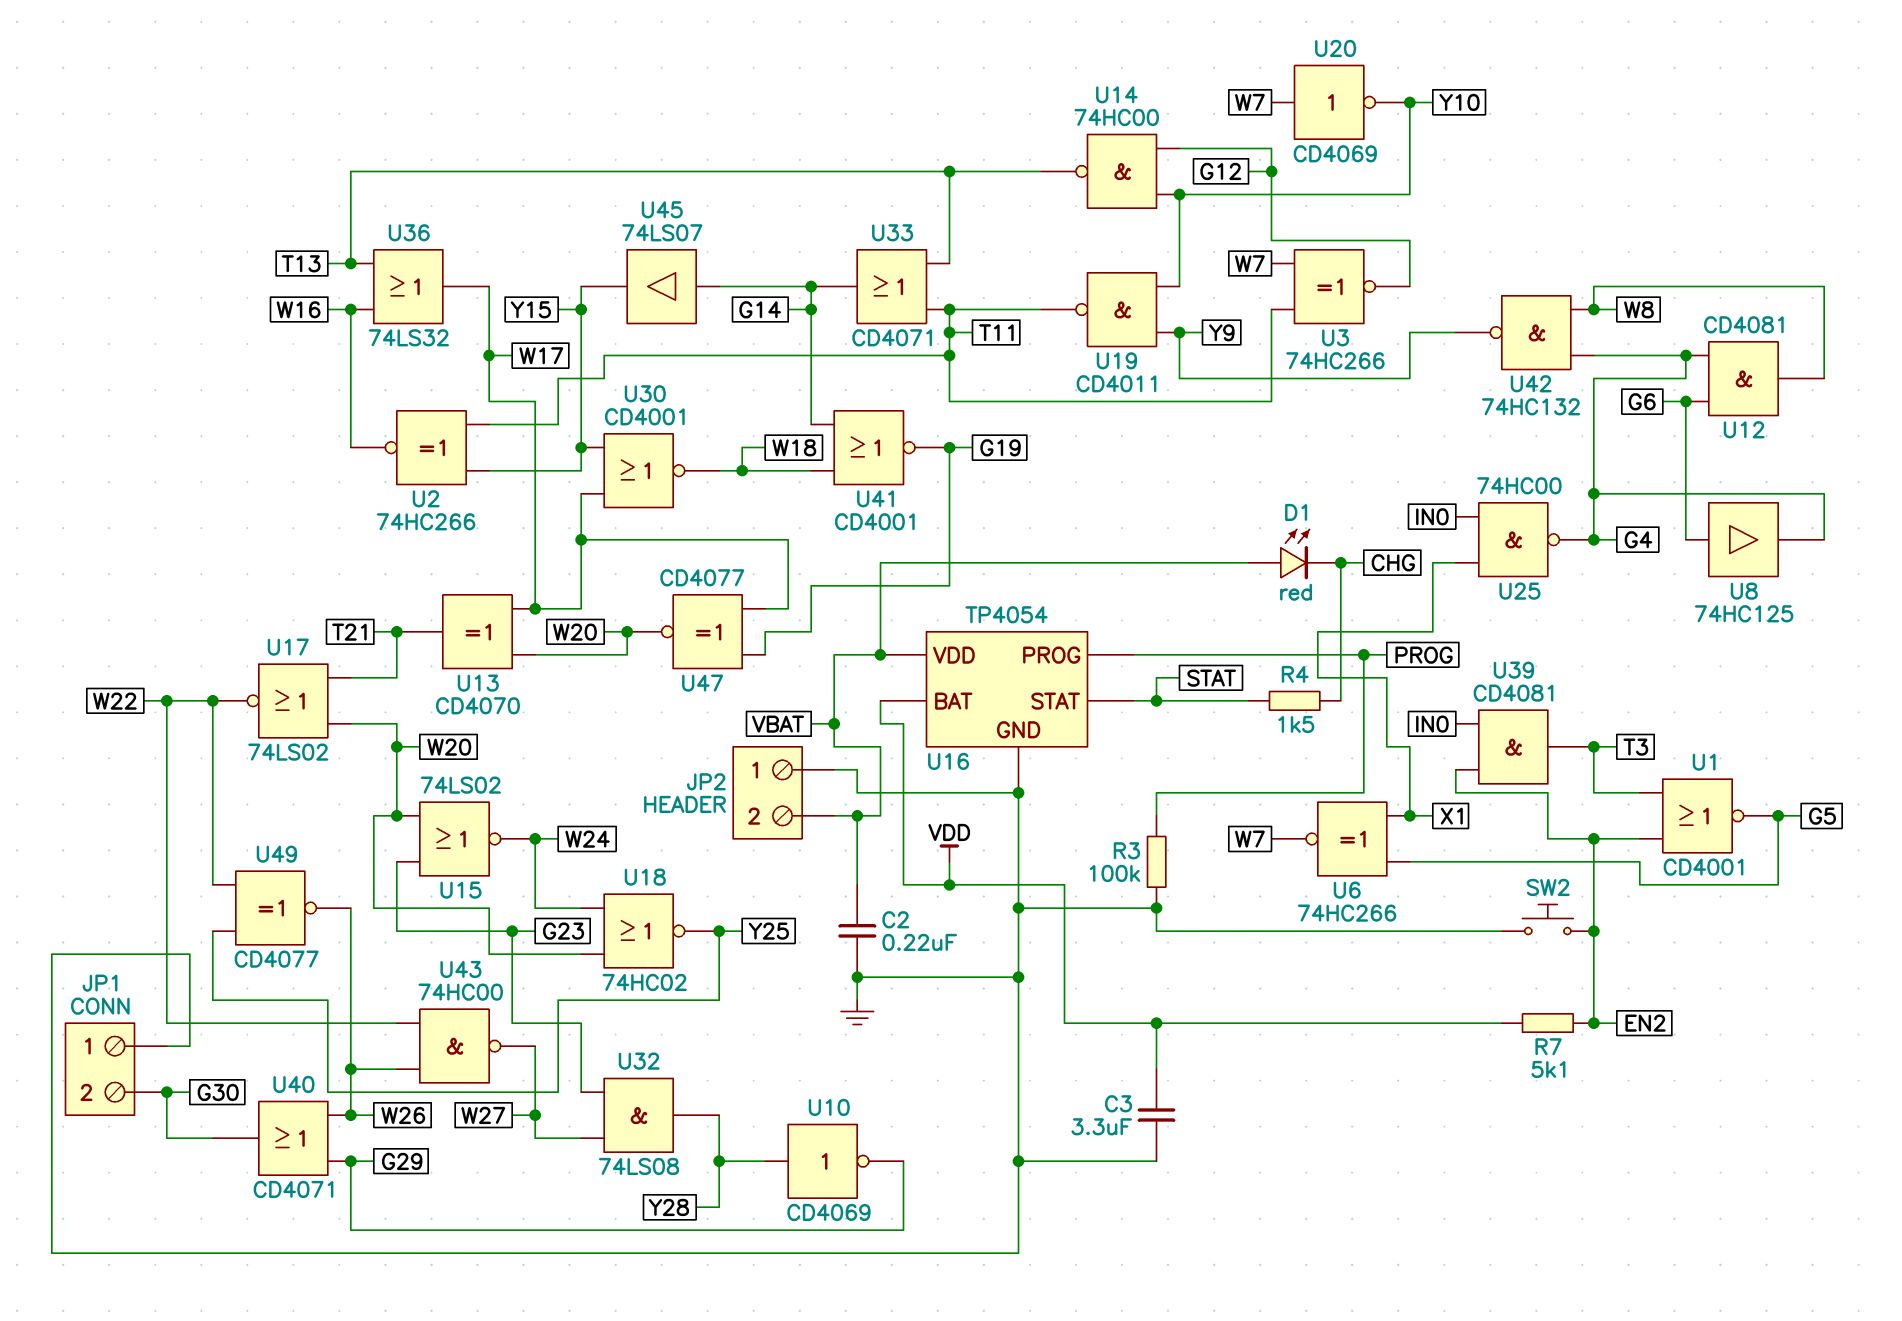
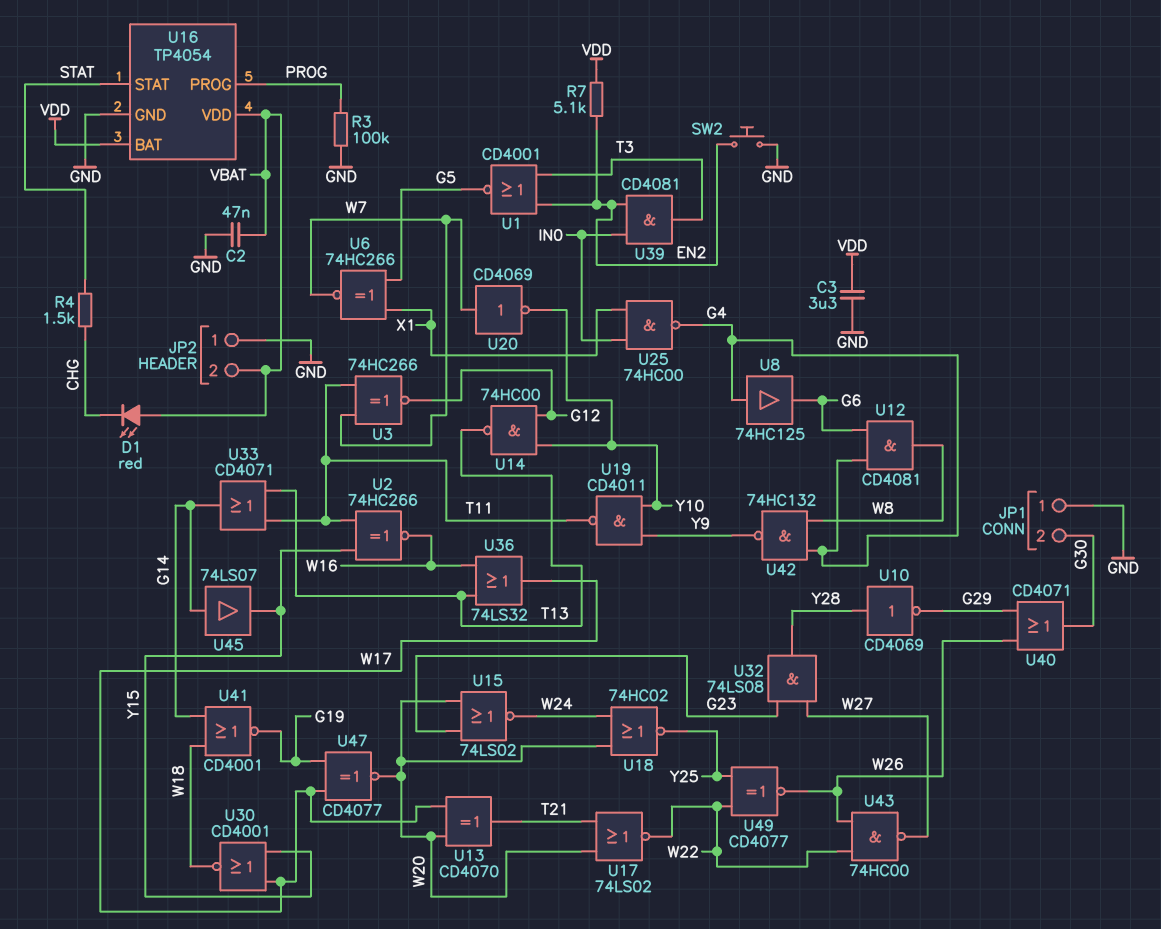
C2: 220nF (GND, VBAT) -> 47nF (GND, VBAT)
U8: buffer 74HC125 (in G6, out G4) -> buffer 74HC125 (in G4, out G6)

